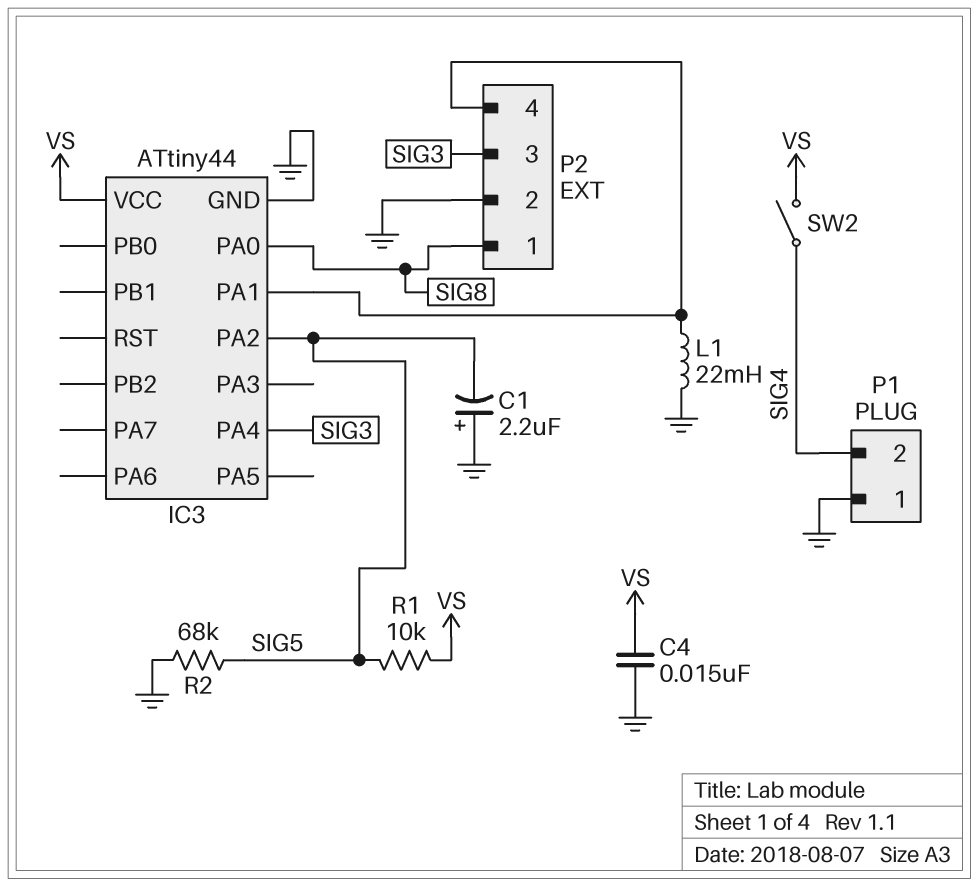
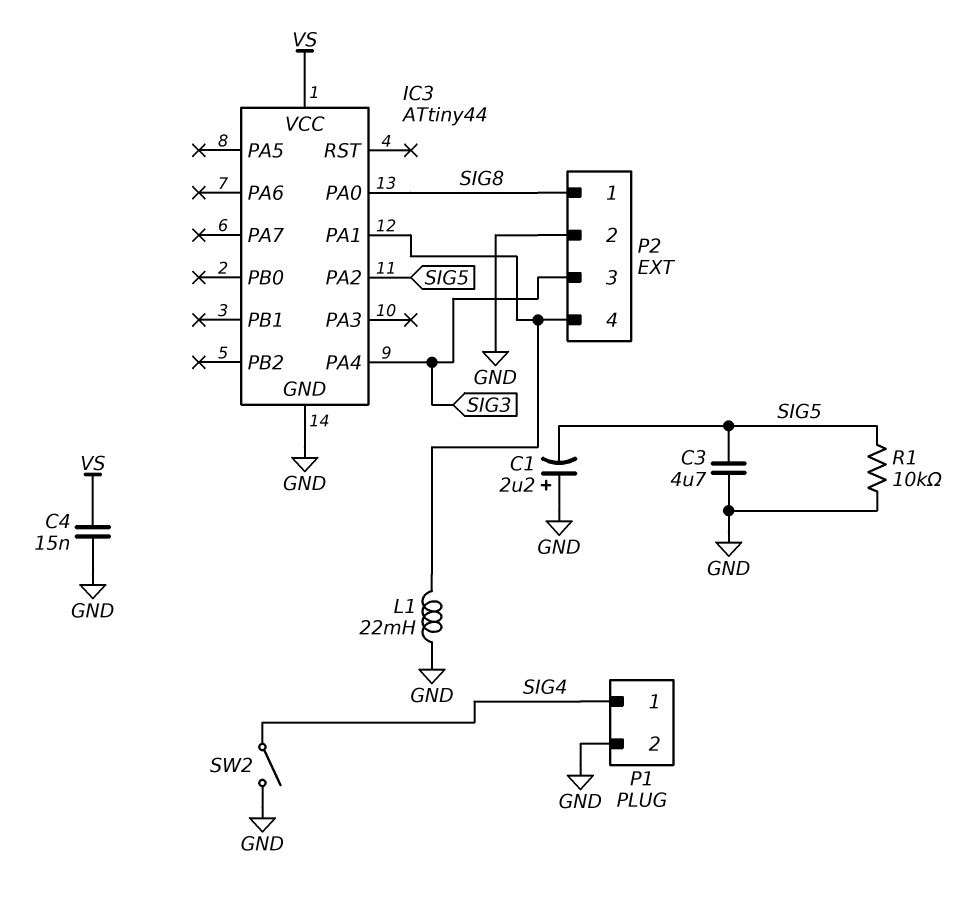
C3: none -> 4.7uF (GND, SIG5)
P1 pin 1: GND -> SIG4
P1 pin 2: SIG4 -> GND
R1: 10k (SIG5, VS) -> 10k (GND, SIG5)
R2: 68k (GND, SIG5) -> none
SW2: switch (SIG4, VS) -> switch (GND, SIG4)

